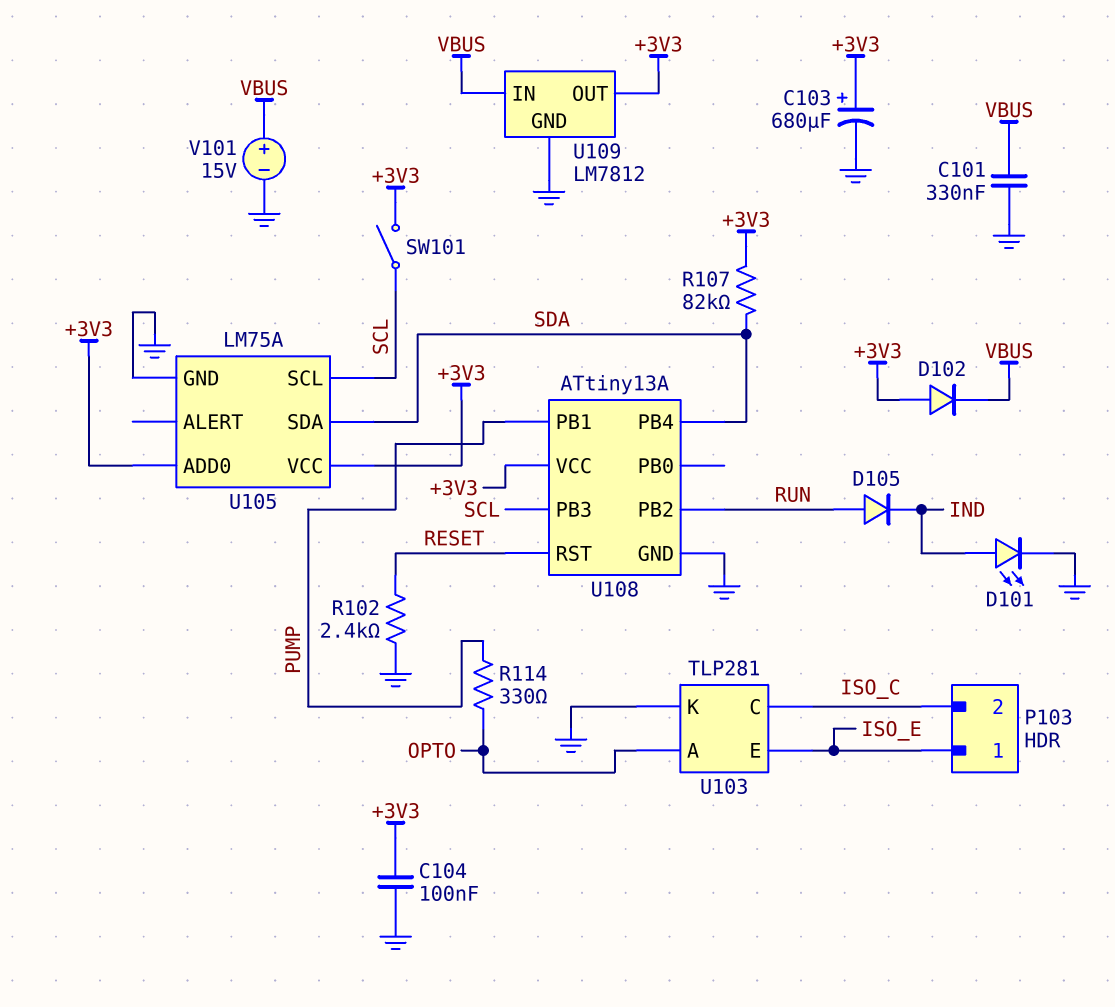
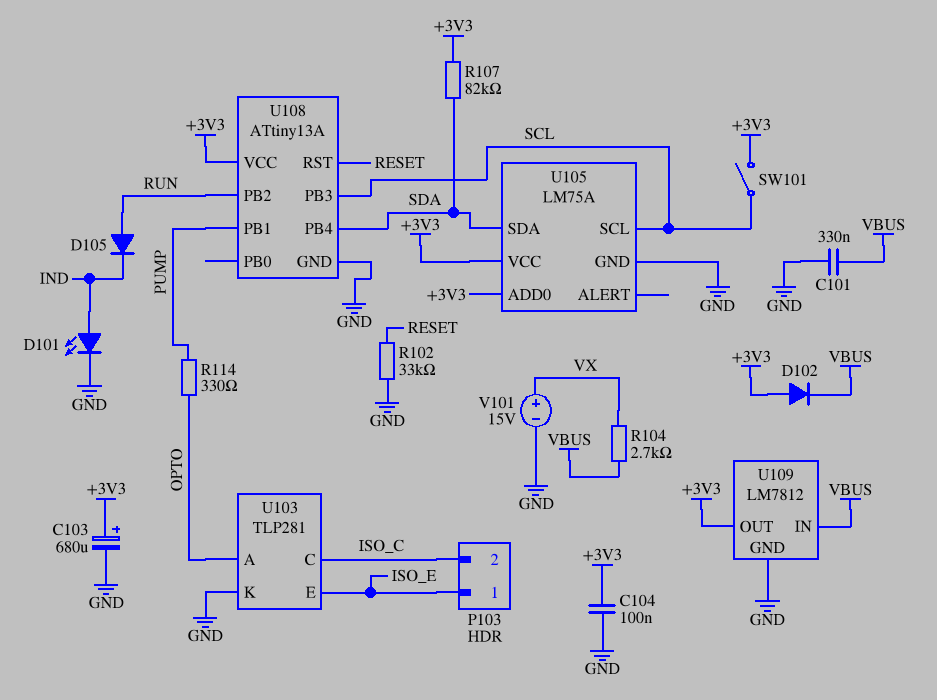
R102: 2.4k (GND, RESET) -> 33k (GND, RESET)
R104: none -> 2.7k (VBUS, VX)
V101: 15V (plus VBUS, minus GND) -> 15V (plus VX, minus GND)

